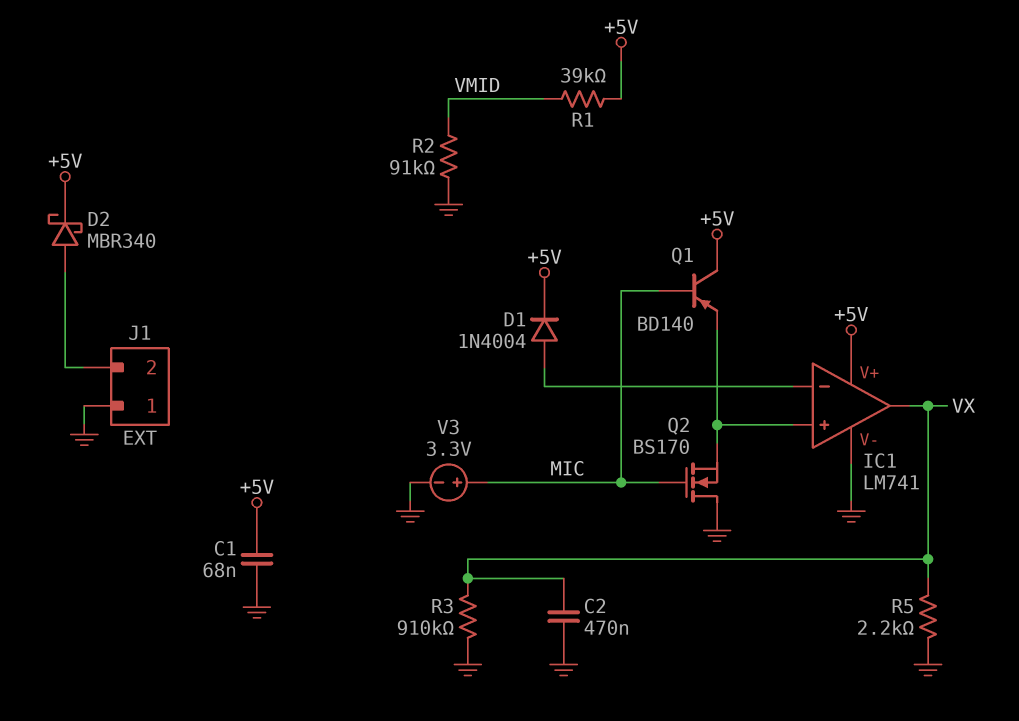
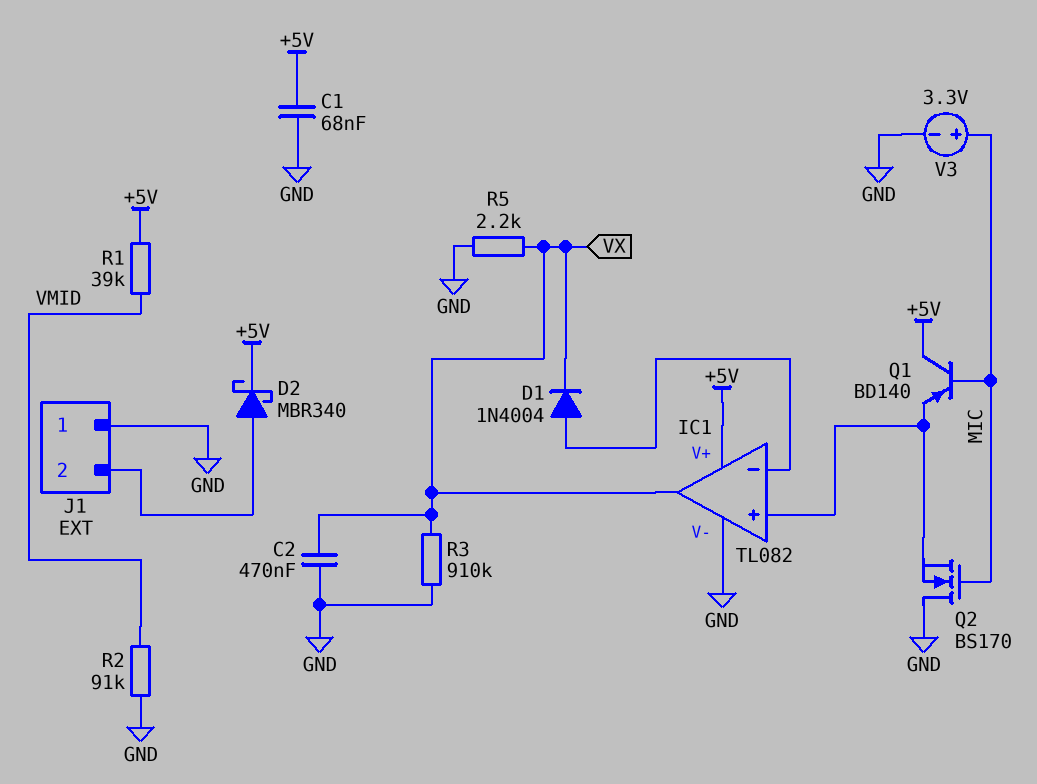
D1: diode 1N4004 (A IC1/in-, K +5V) -> diode 1N4004 (A IC1/in-, K VX)
IC1: LM741 -> TL082

